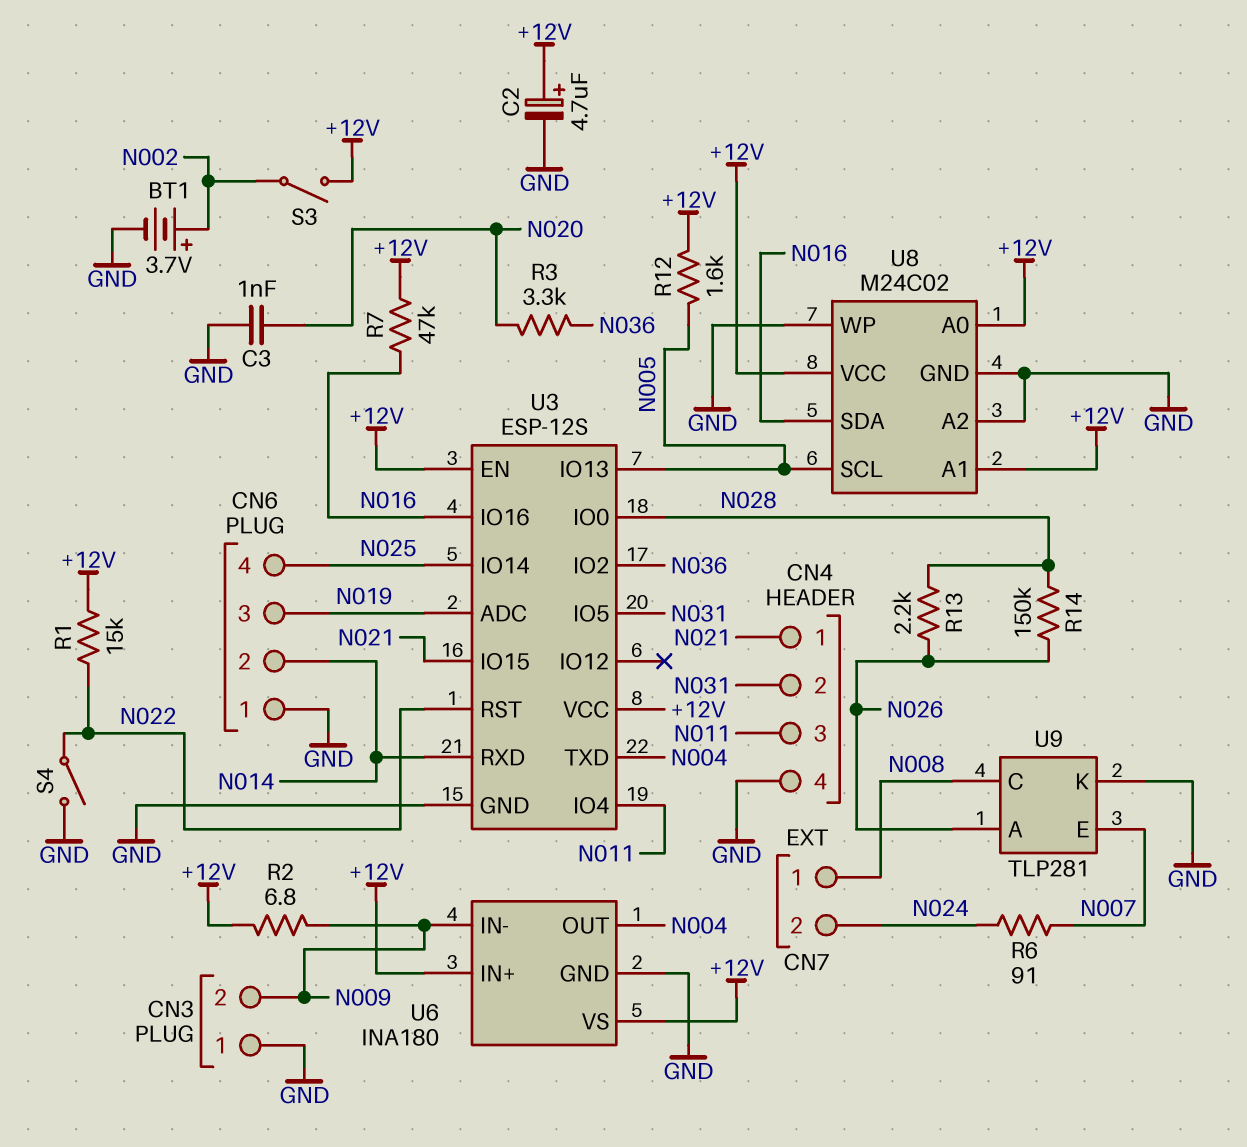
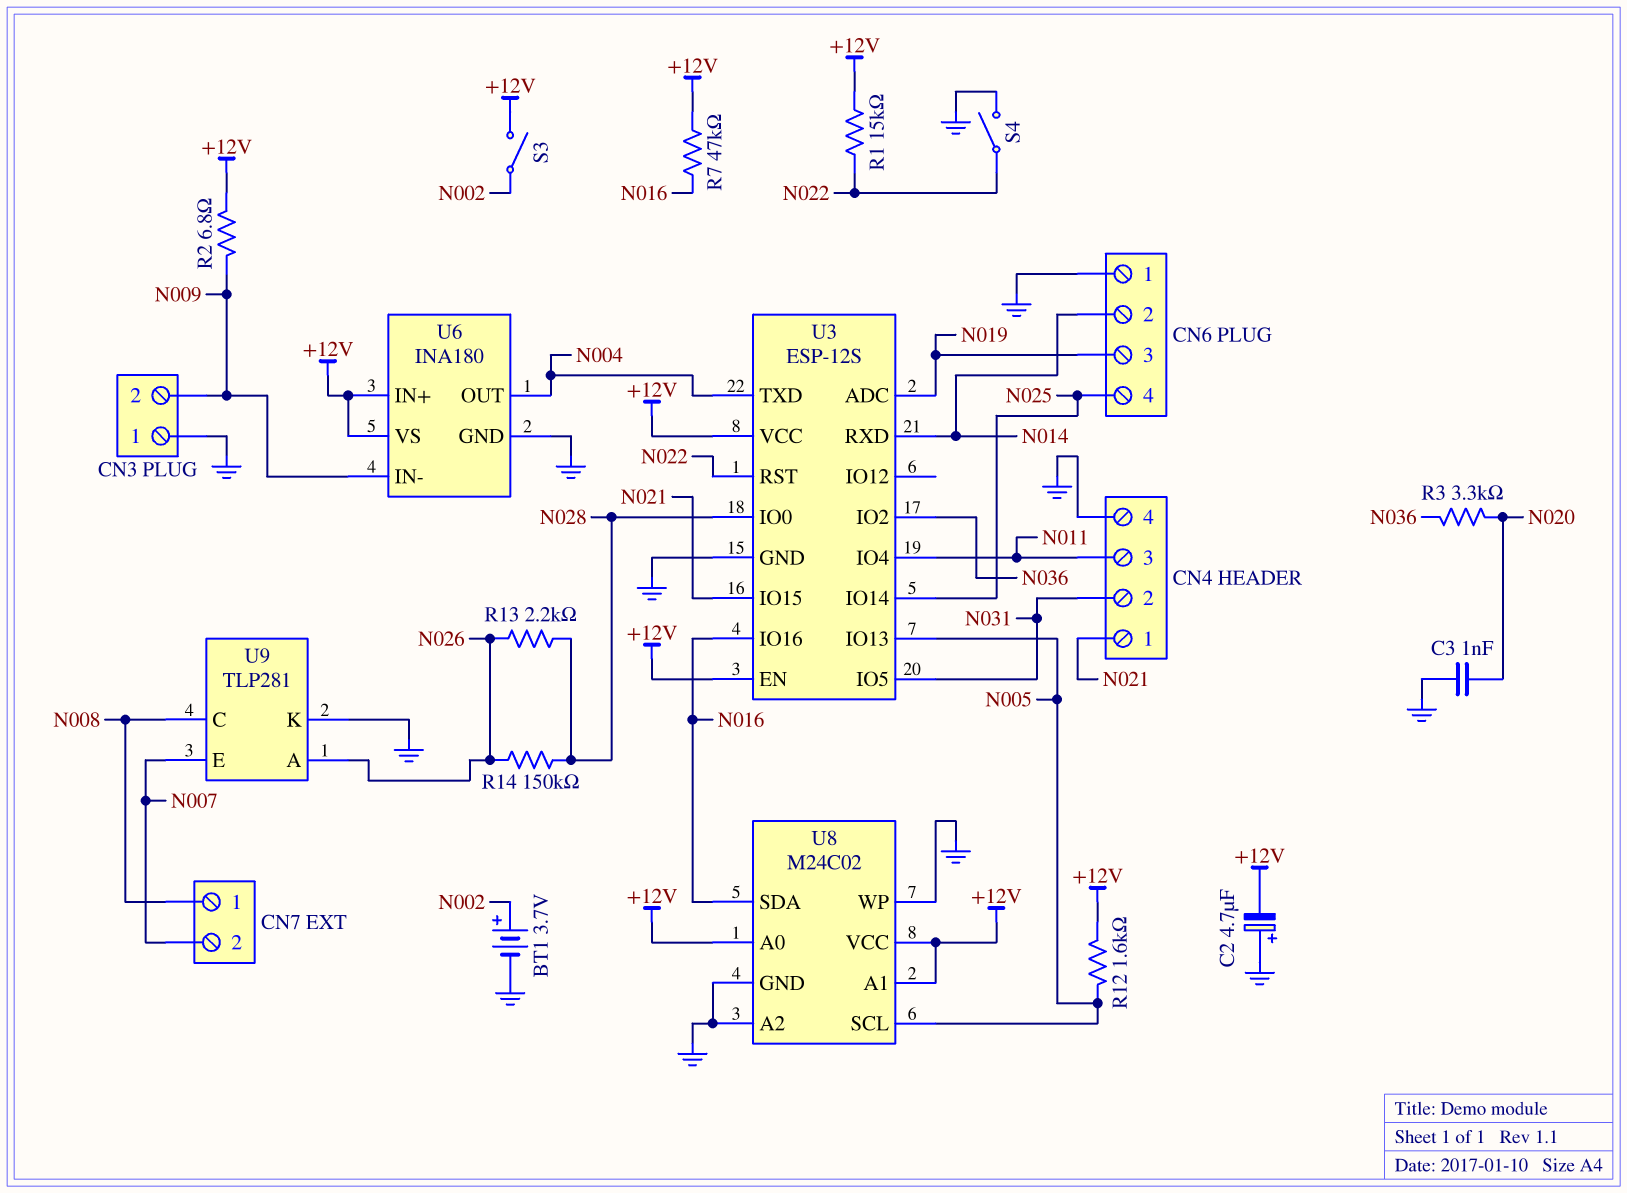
C2: 4.7uF (plus +12V, minus GND) -> 4.7uF (plus GND, minus +12V)
CN7 pin 2: N024 -> N007
R6: 91 (N007, N024) -> none

